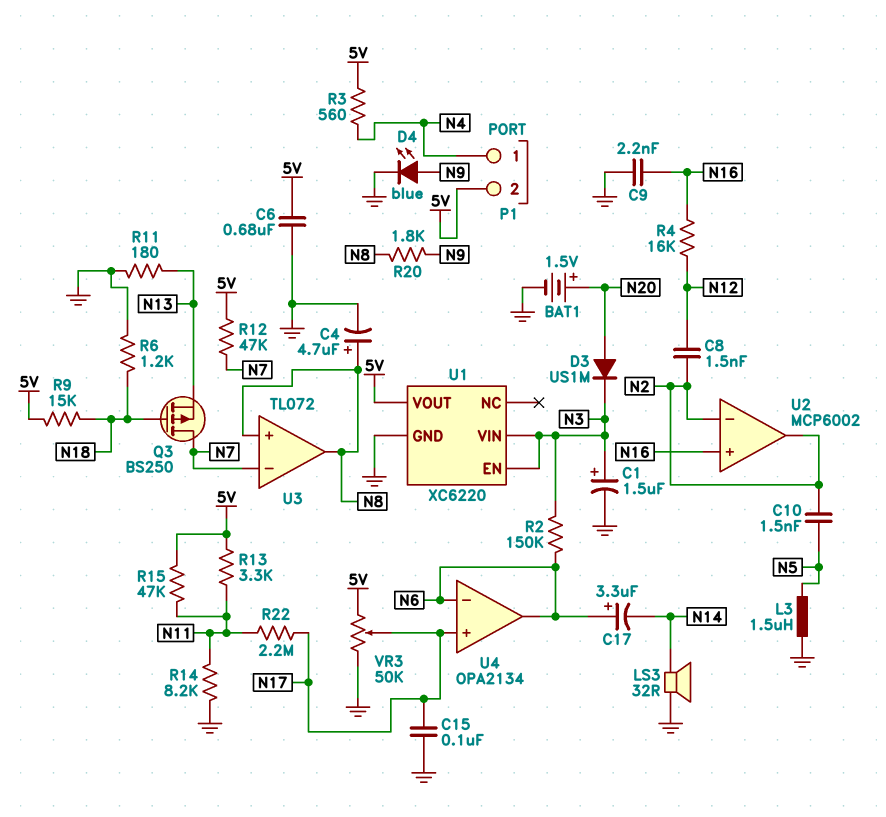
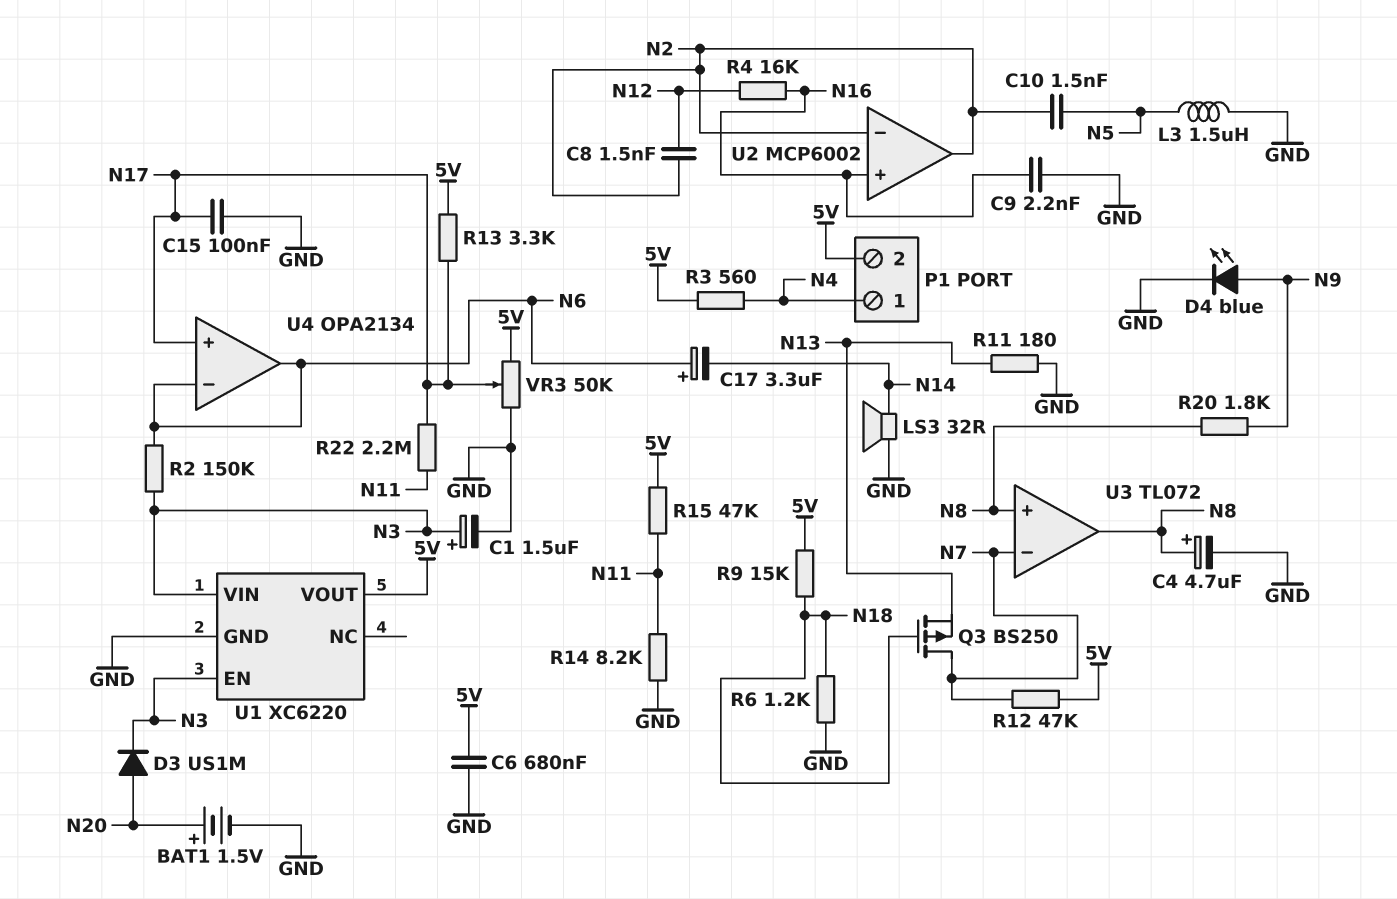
R13: 3.3k (5V, N11) -> 3.3k (5V, N17)

